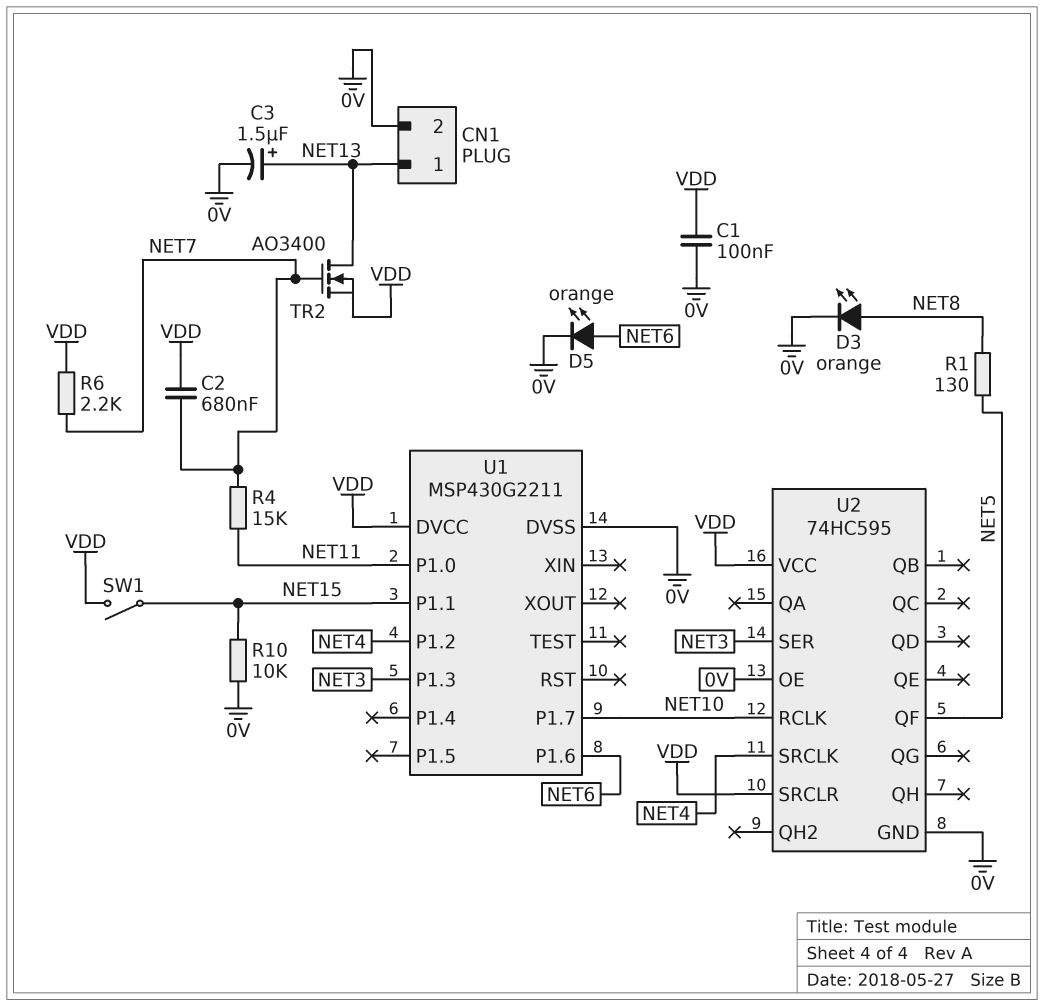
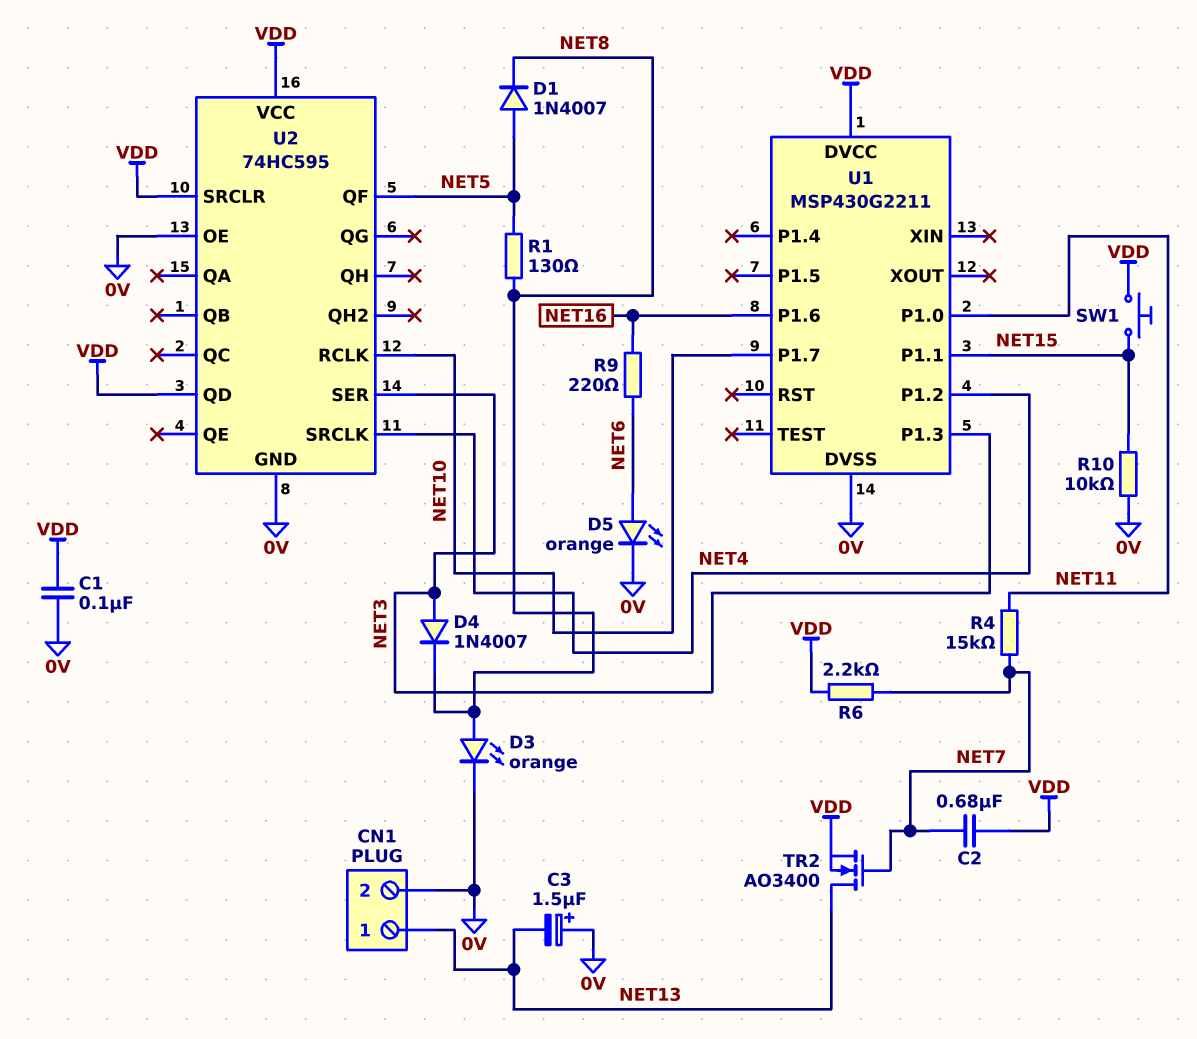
C3: 1.5uF (plus NET13, minus 0V) -> 1.5uF (plus 0V, minus NET13)
D1: none -> diode 1N4007 (A NET5, K NET8)
D4: none -> diode 1N4007 (A NET3, K NET8)
R9: none -> 220 (NET6, NET16)
SW1: switch (NET15, VDD) -> button (NET15, VDD)
U1 pin P1.6: NET6 -> NET16
U2 pin QD: none -> VDD

